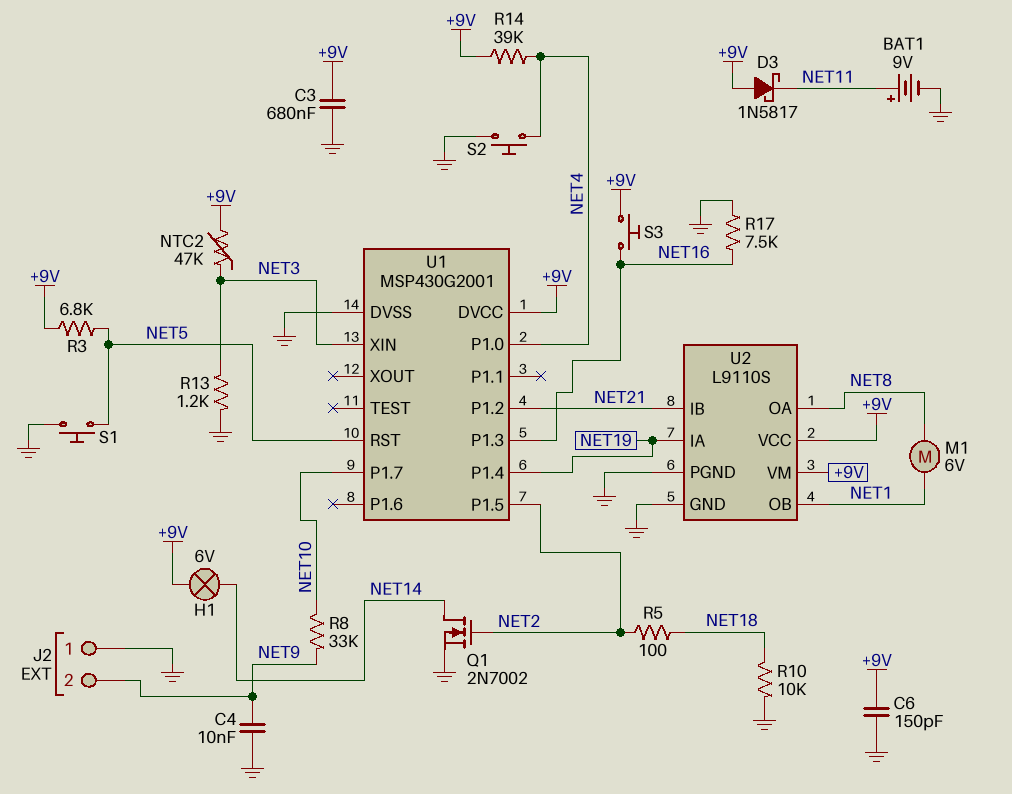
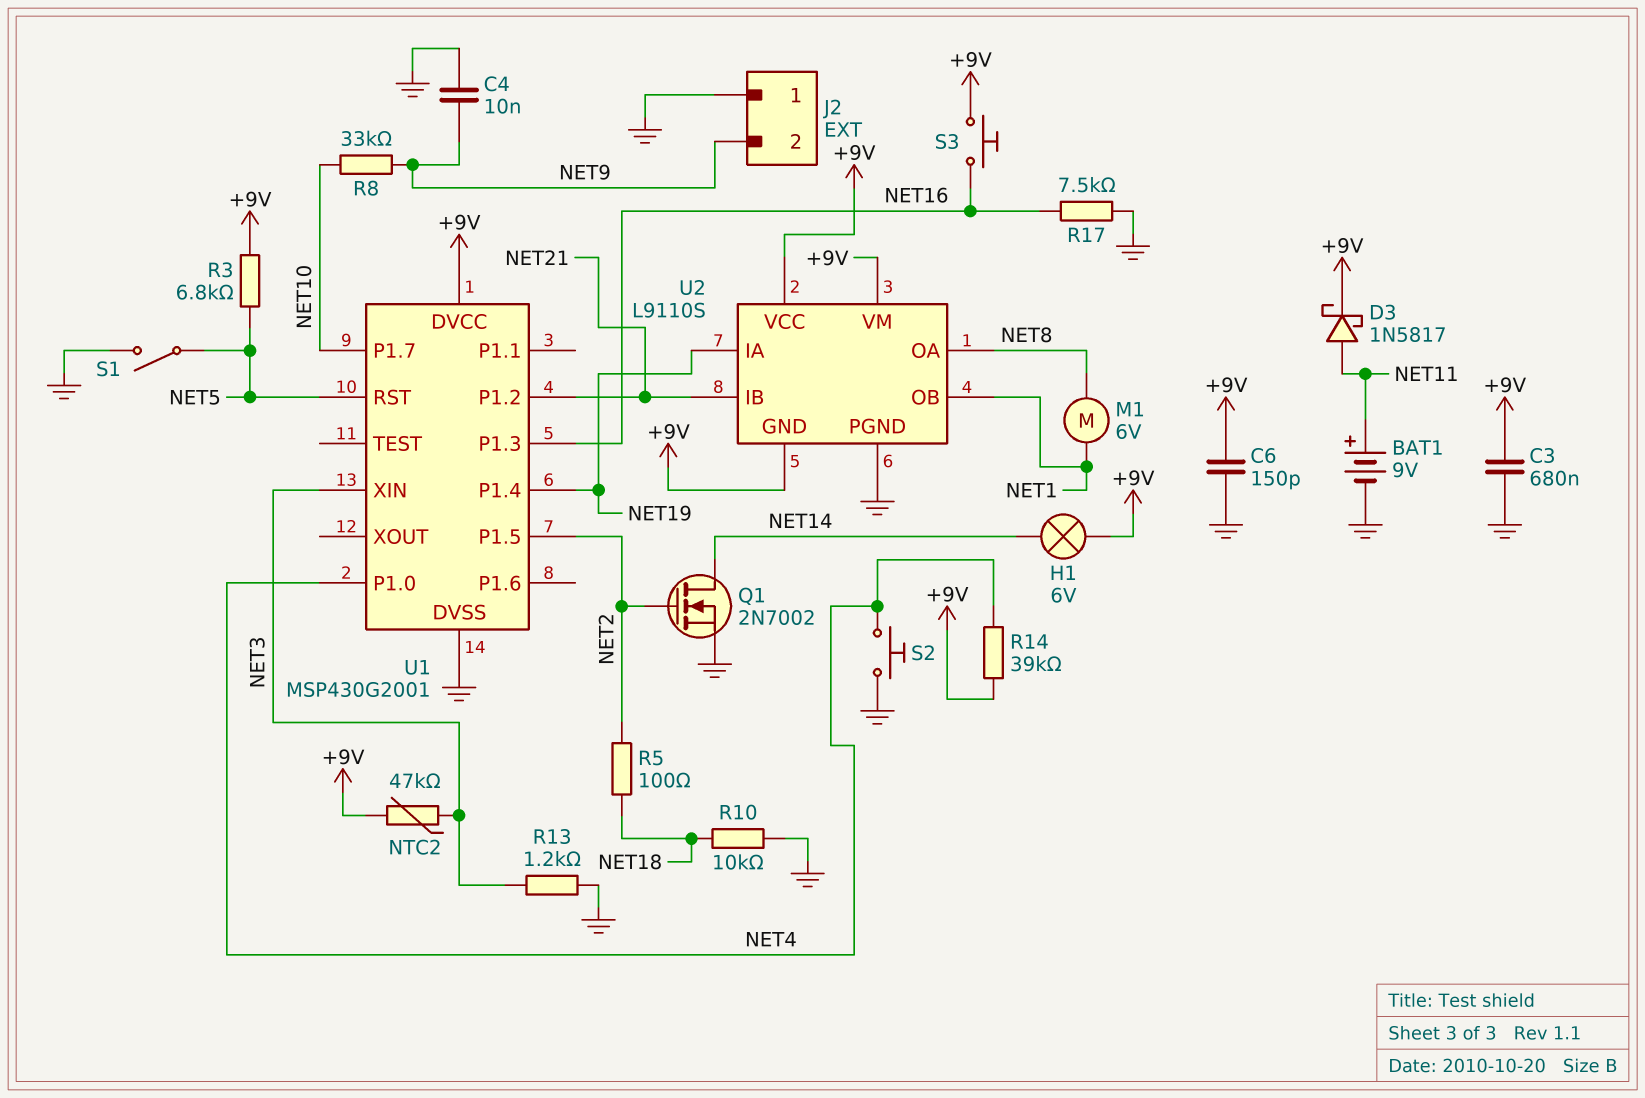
D3: schottky 1N5817 (A +9V, K NET11) -> schottky 1N5817 (A NET11, K +9V)
S1: button (GND, NET5) -> switch (GND, NET5)
U2 pin GND: GND -> +9V

